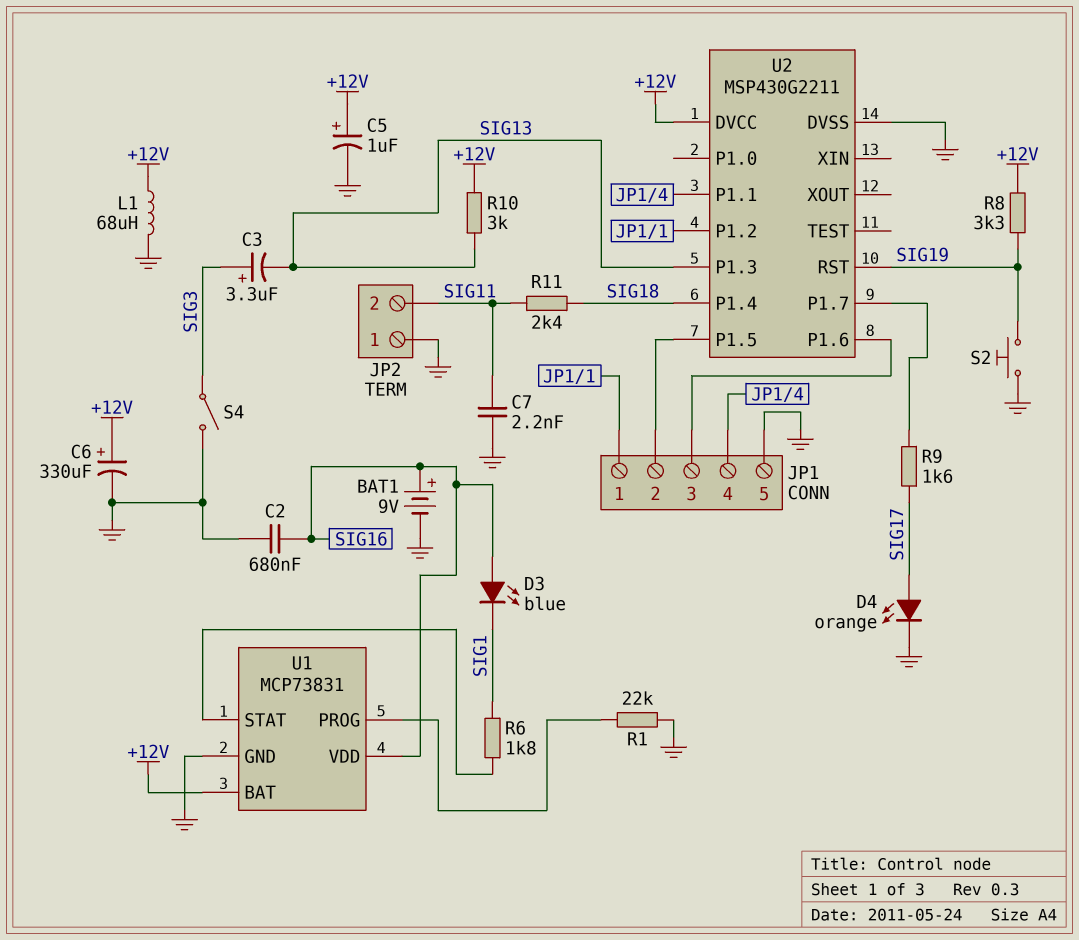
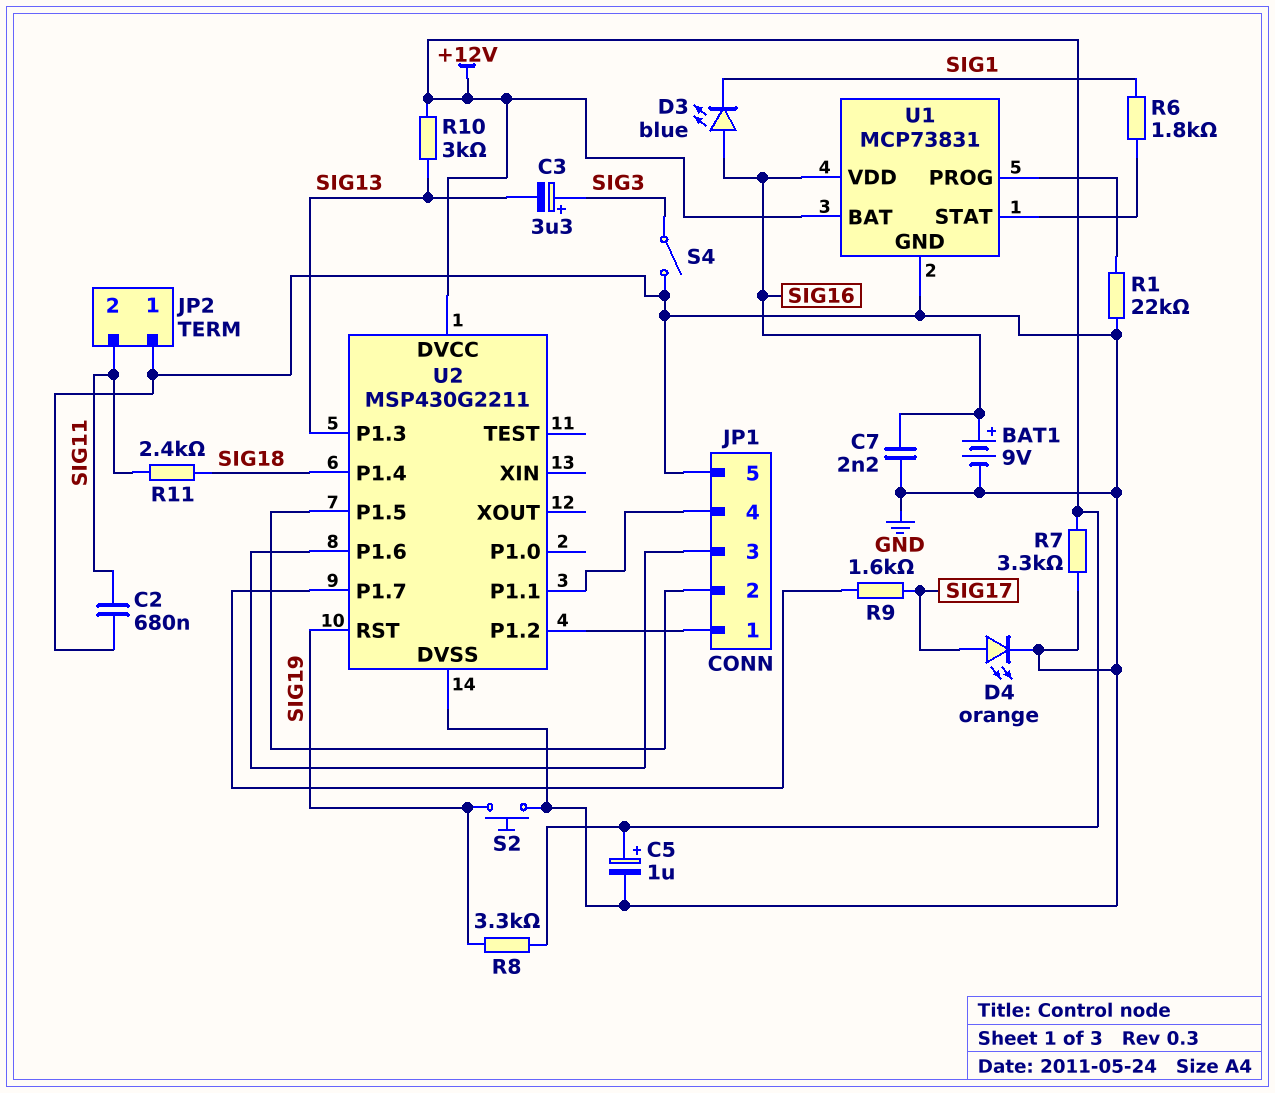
C2: 680nF (GND, SIG16) -> 680nF (GND, SIG11)
C6: 330uF (plus +12V, minus GND) -> none
C7: 2.2nF (GND, SIG11) -> 2.2nF (GND, SIG16)
L1: 68uH (+12V, GND) -> none
R7: none -> 3.3k (+12V, GND)

